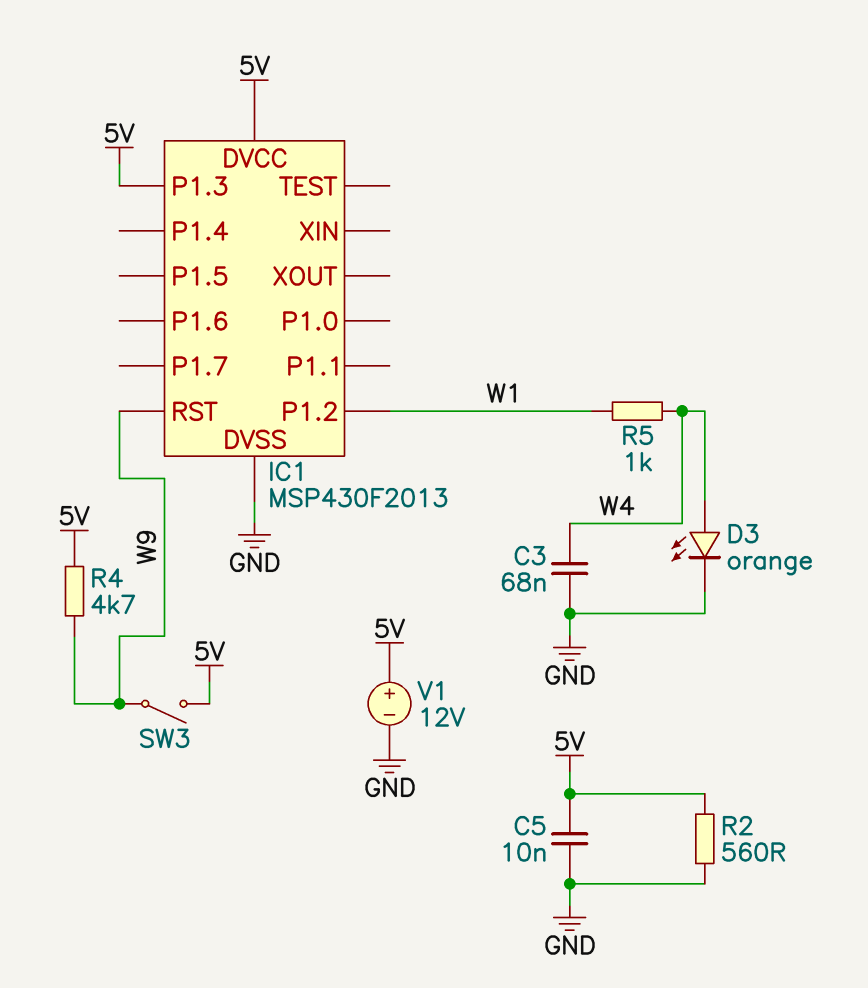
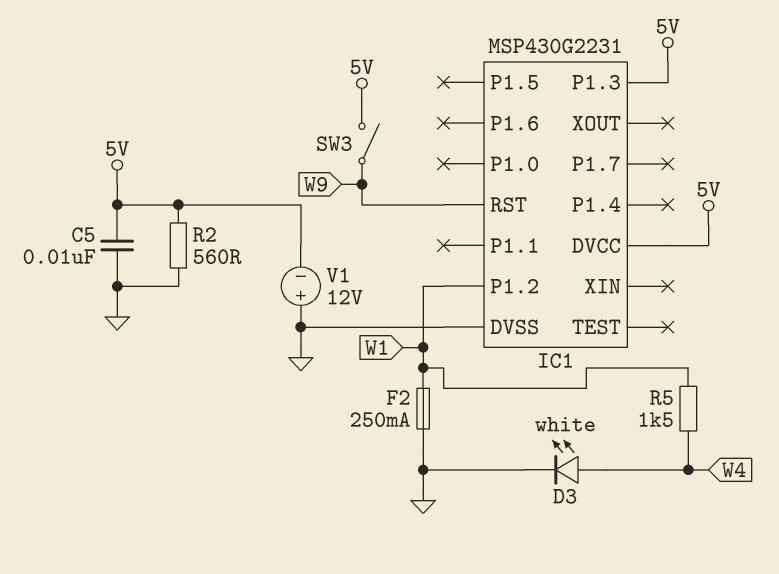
C3: 68nF (GND, W4) -> none
D3: LED orange (A W4, K GND) -> LED white (A W4, K GND)
F2: none -> 250mA (GND, W1)
IC1: MSP430F2013 -> MSP430G2231
R4: 4.7k (5V, W9) -> none
R5: 1k (W1, W4) -> 1.5k (W1, W4)
V1: 12V (plus 5V, minus GND) -> 12V (plus GND, minus 5V)

